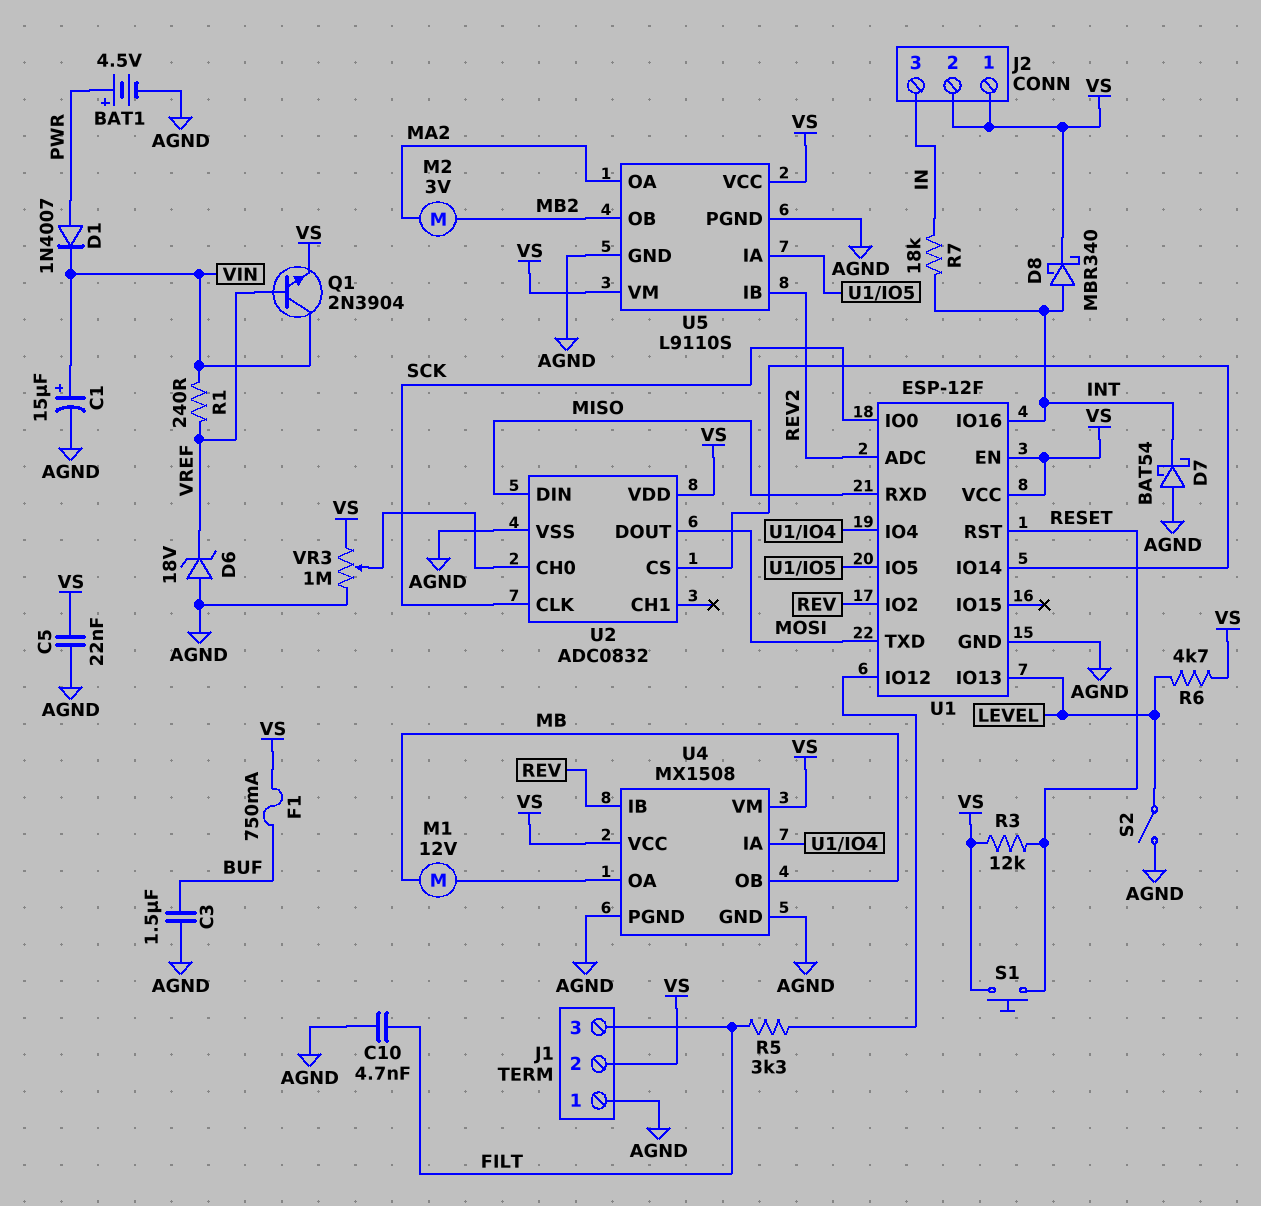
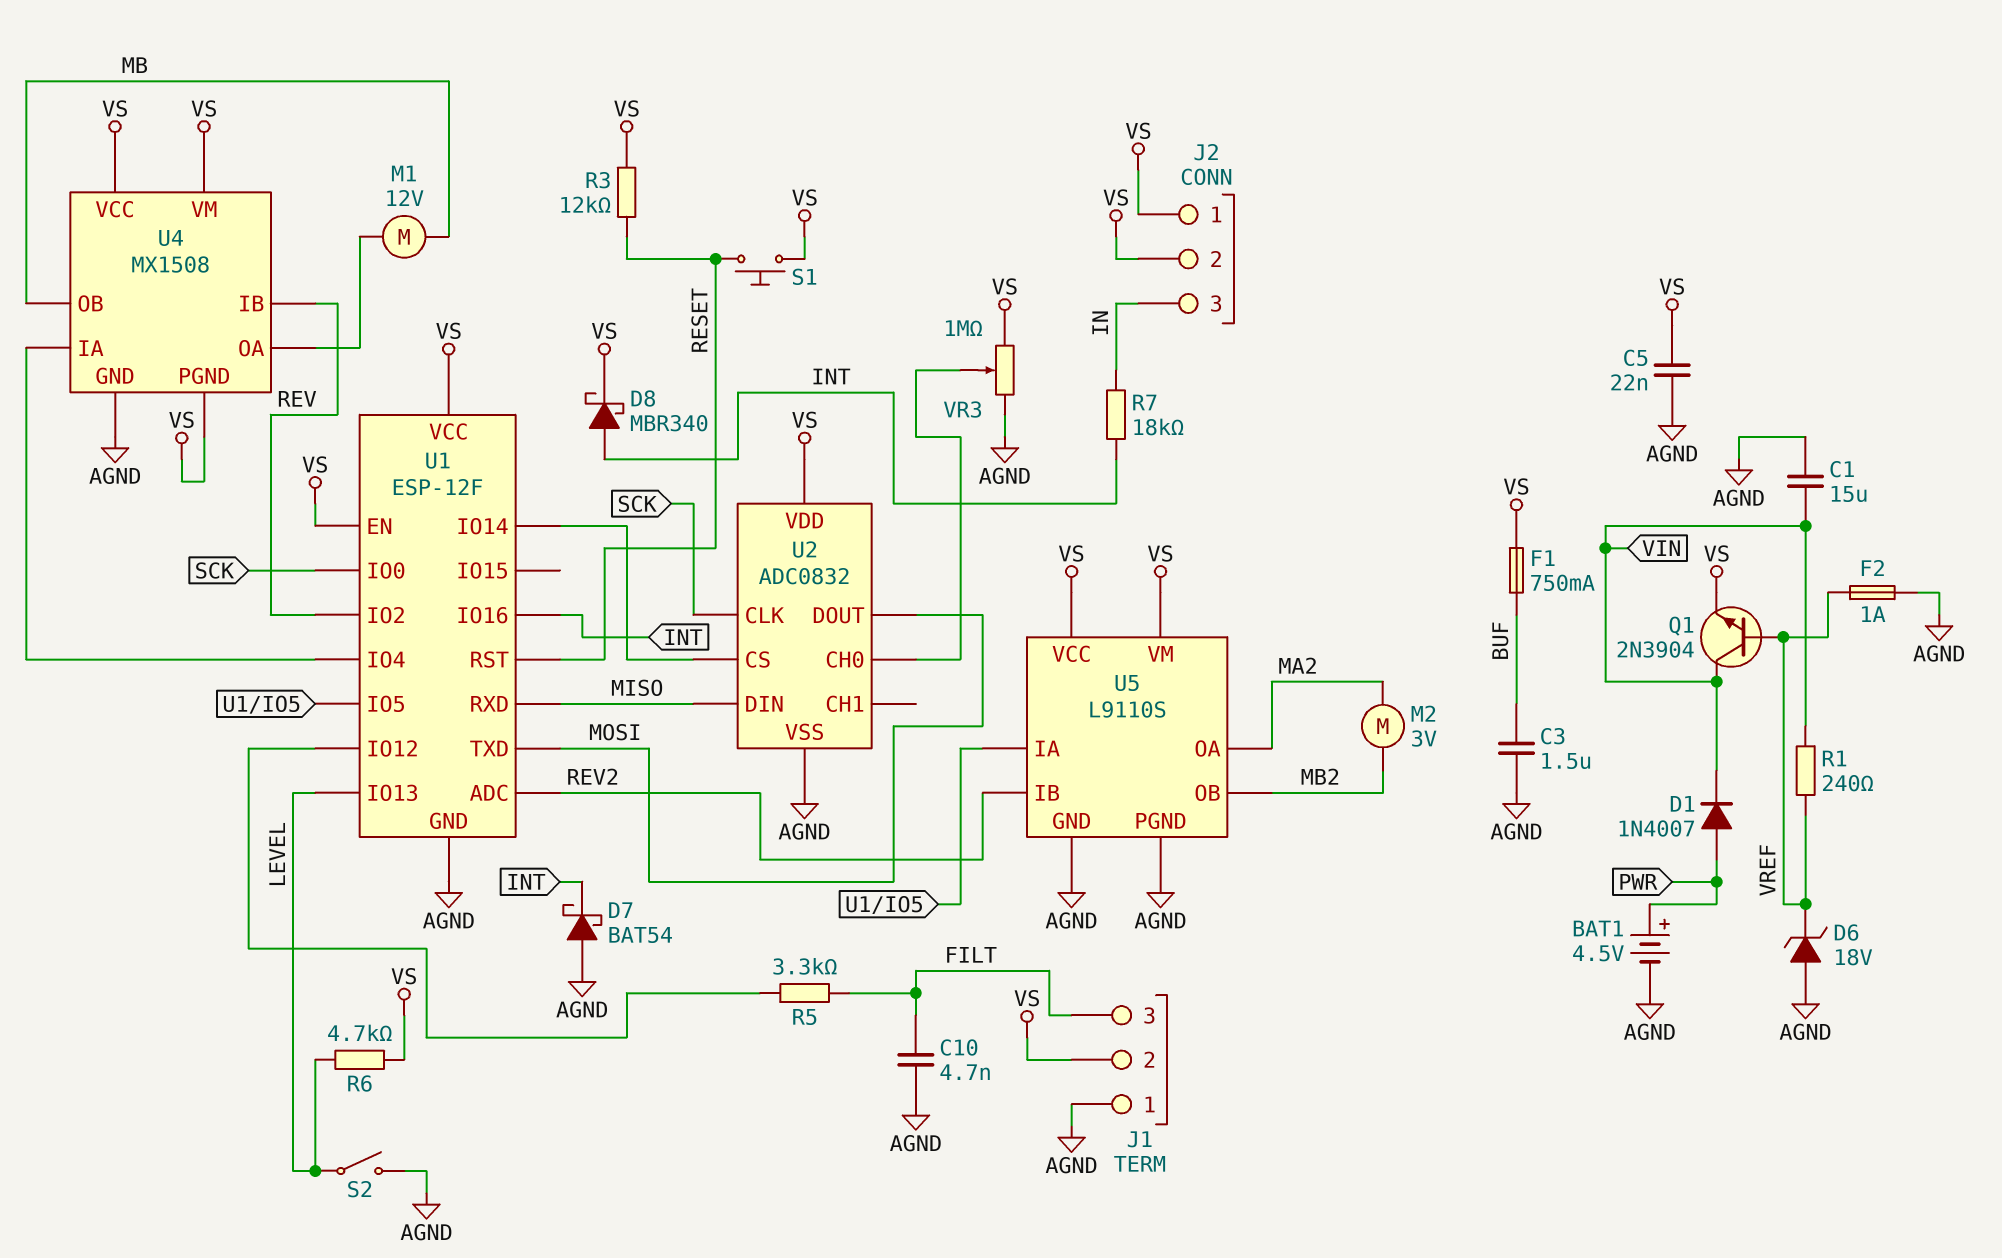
C1: 15uF (plus VIN, minus AGND) -> 15uF (AGND, VIN)
F2: none -> 1A (AGND, VREF)
U4 pin PGND: AGND -> VS

